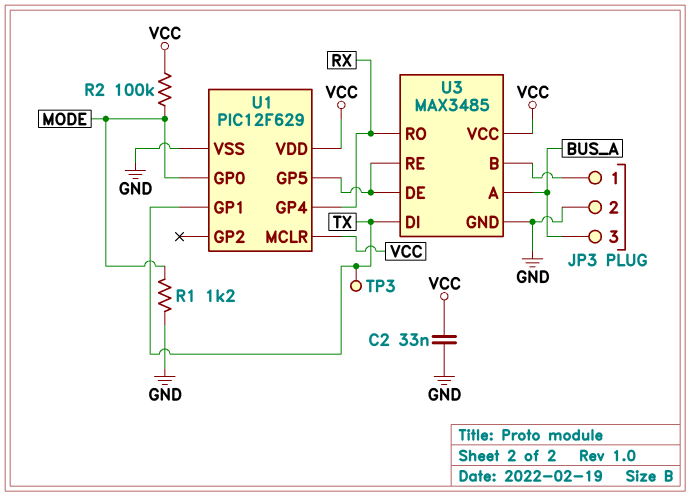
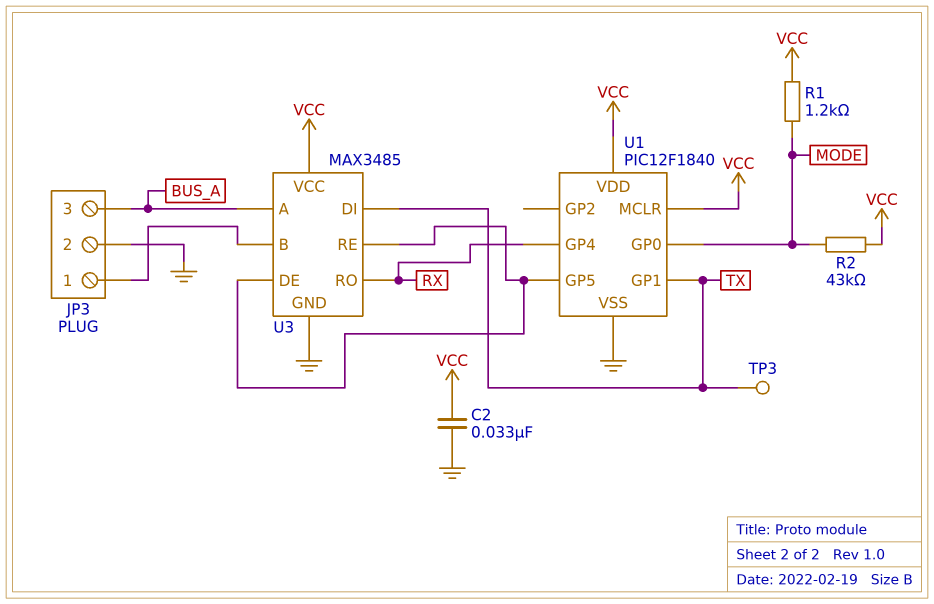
R1: 1.2k (GND, MODE) -> 1.2k (MODE, VCC)
R2: 100k (MODE, VCC) -> 43k (MODE, VCC)
U1: PIC12F629 -> PIC12F1840

